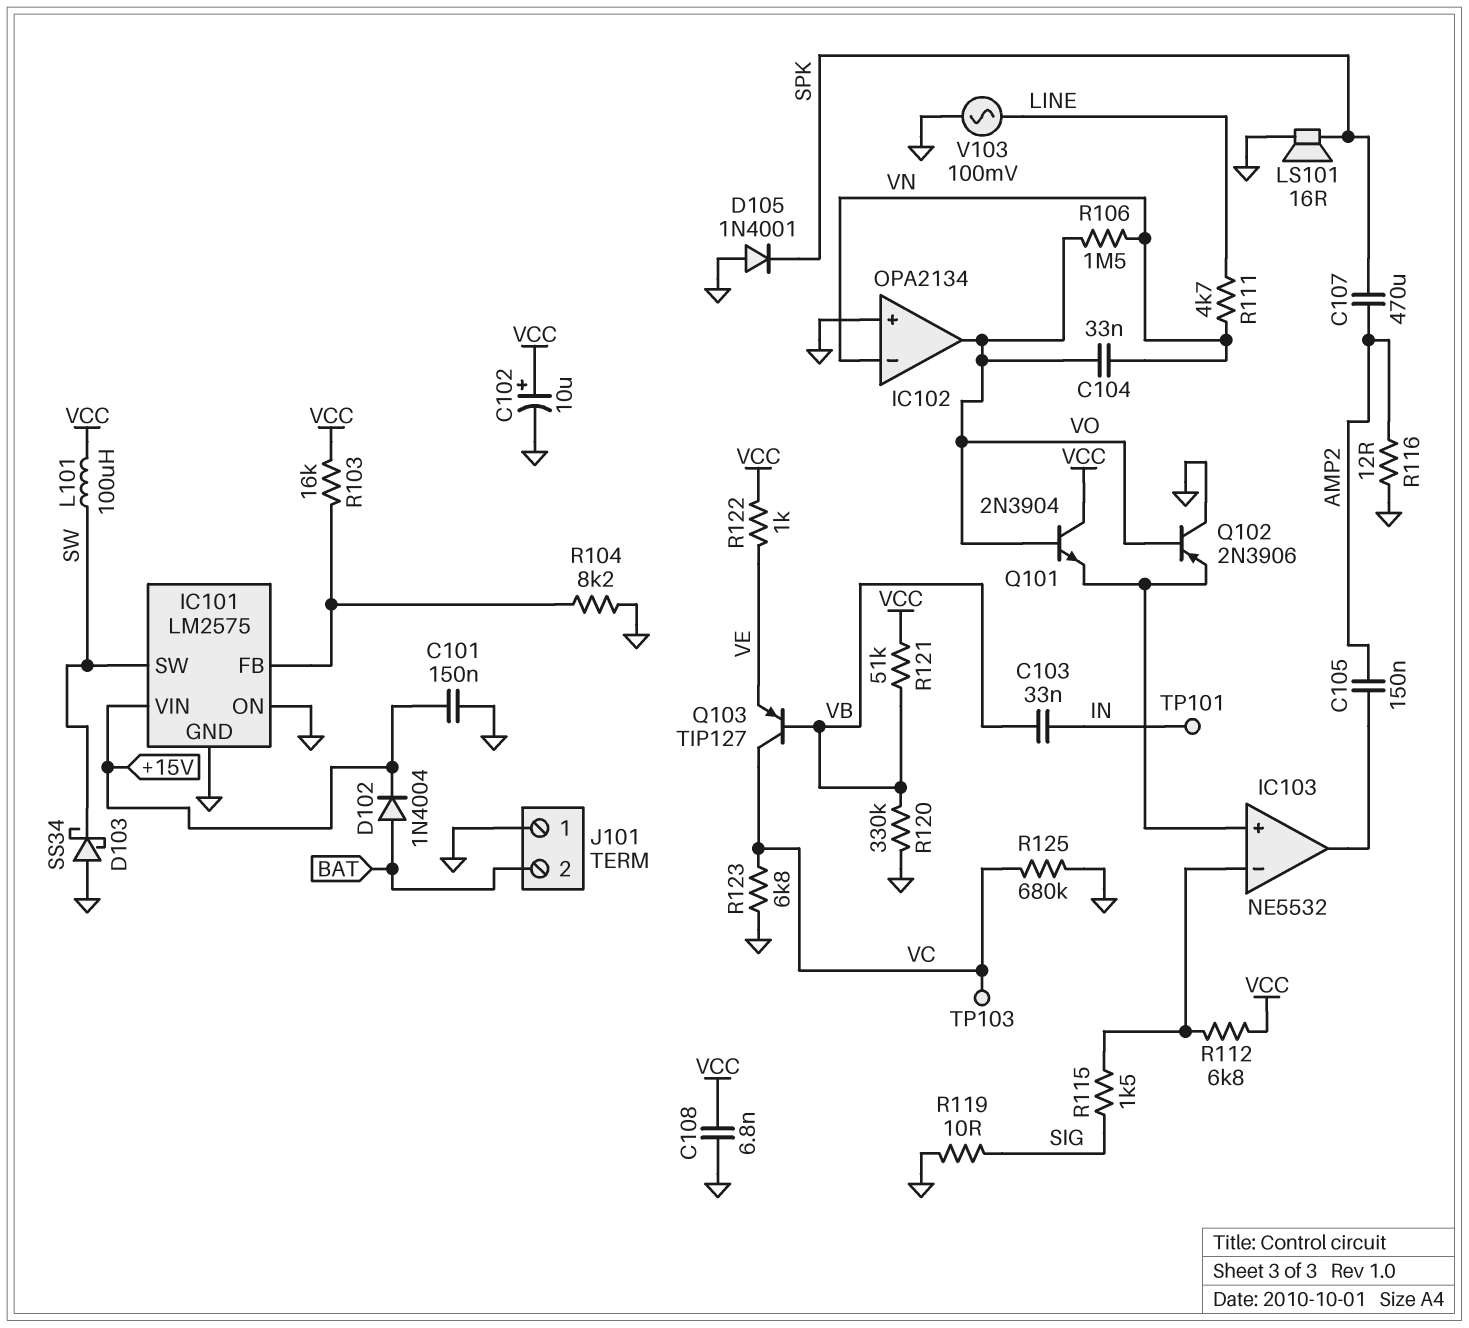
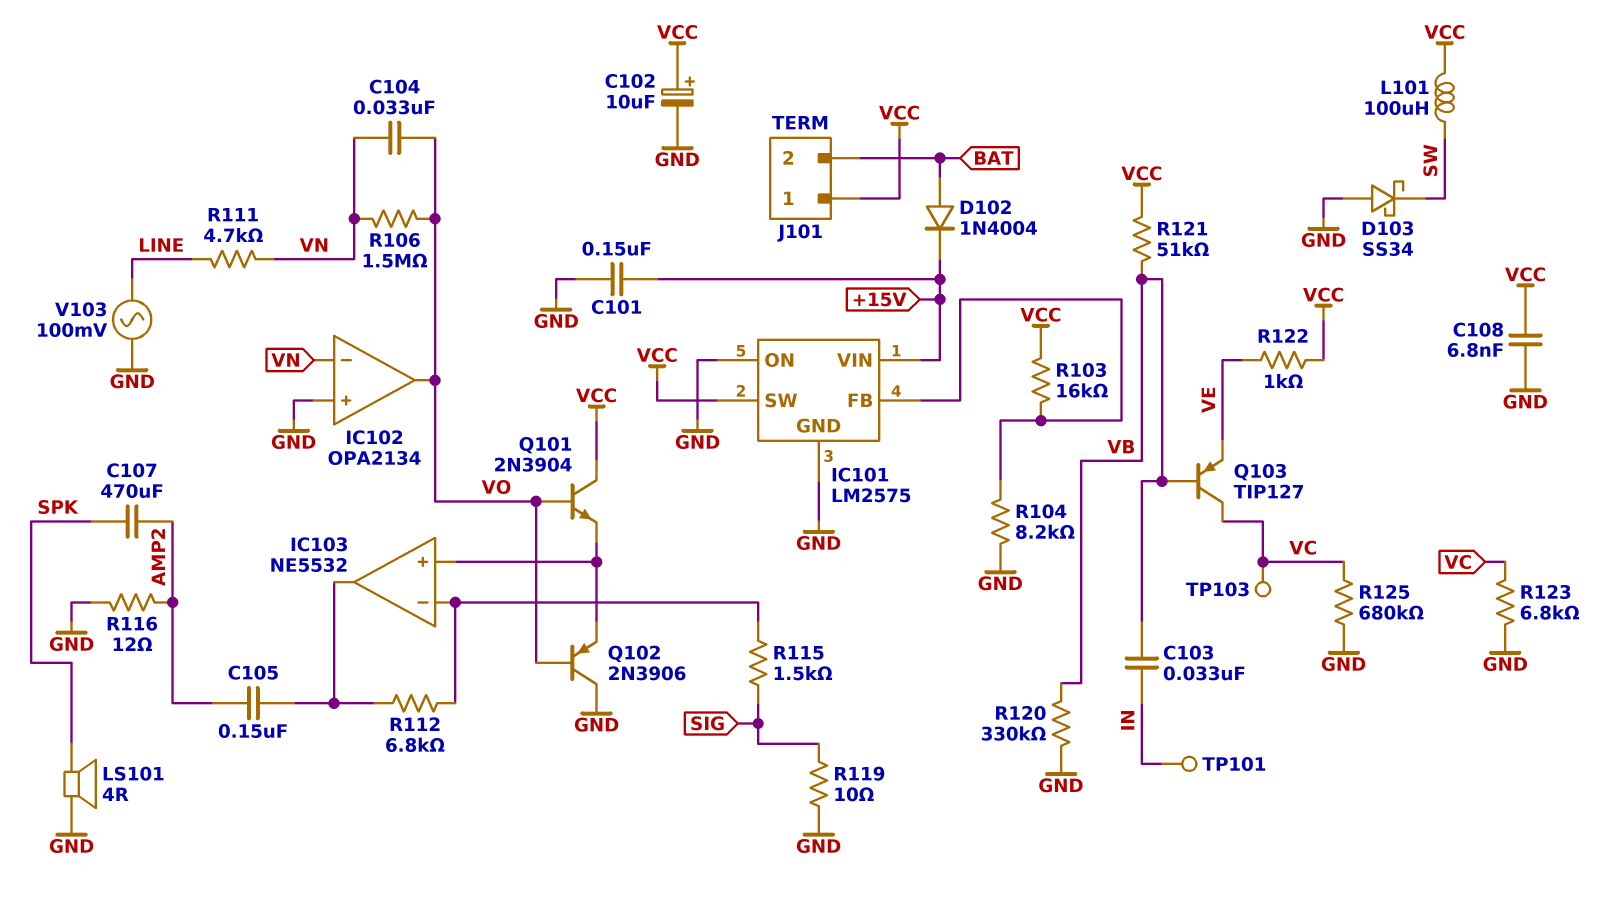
D105: diode 1N4001 (A GND, K SPK) -> none
IC101 pin SW: SW -> VCC
J101 pin 1: GND -> VCC
LS101: speaker 16R (GND, SPK) -> speaker 4R (GND, SPK)
R112: 6.8k (IC103/in-, VCC) -> 6.8k (IC103/in-, IC103/out)

